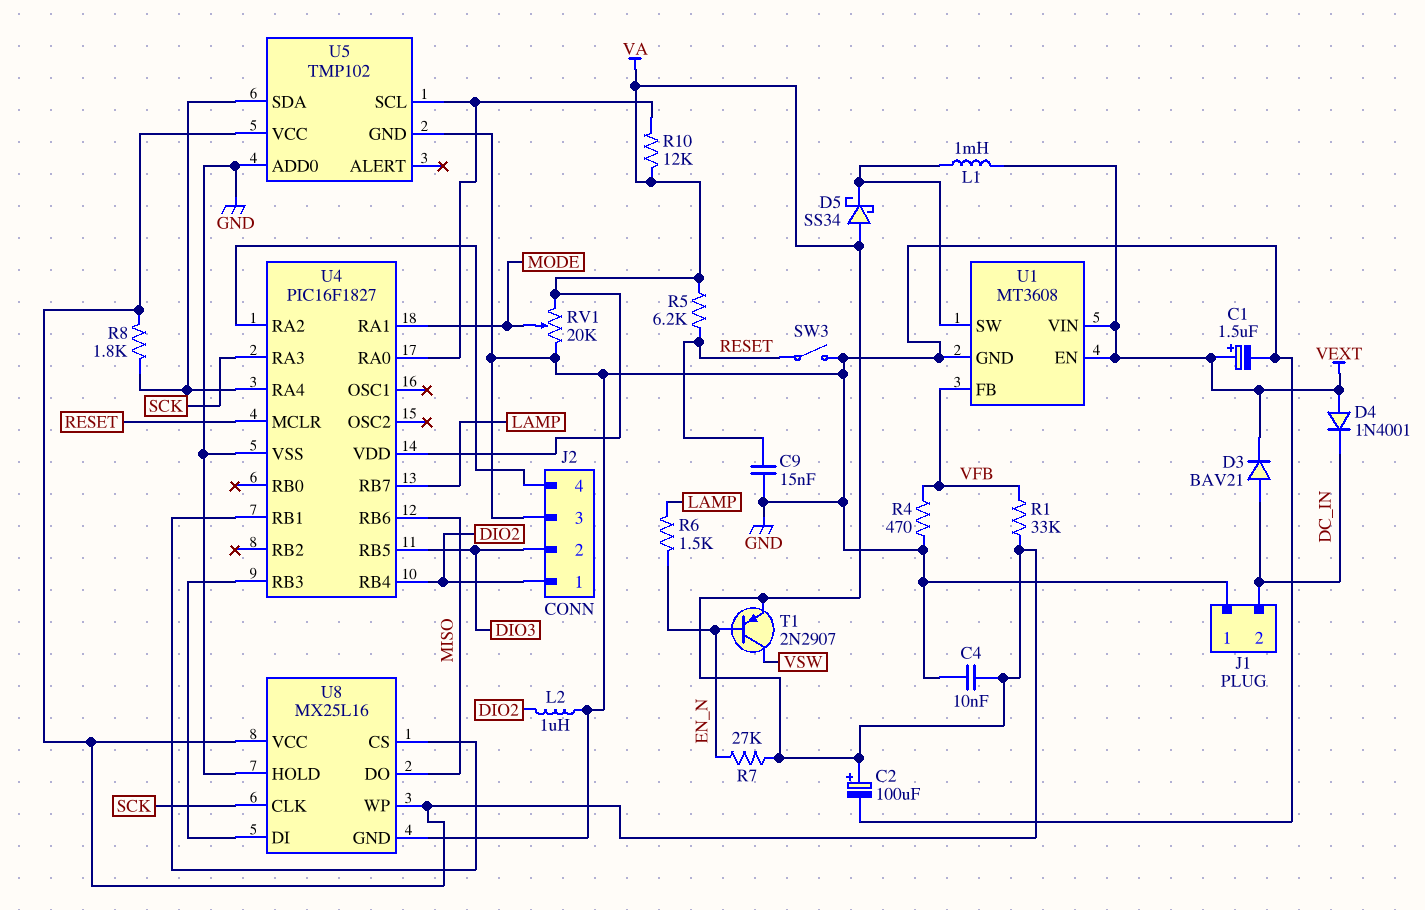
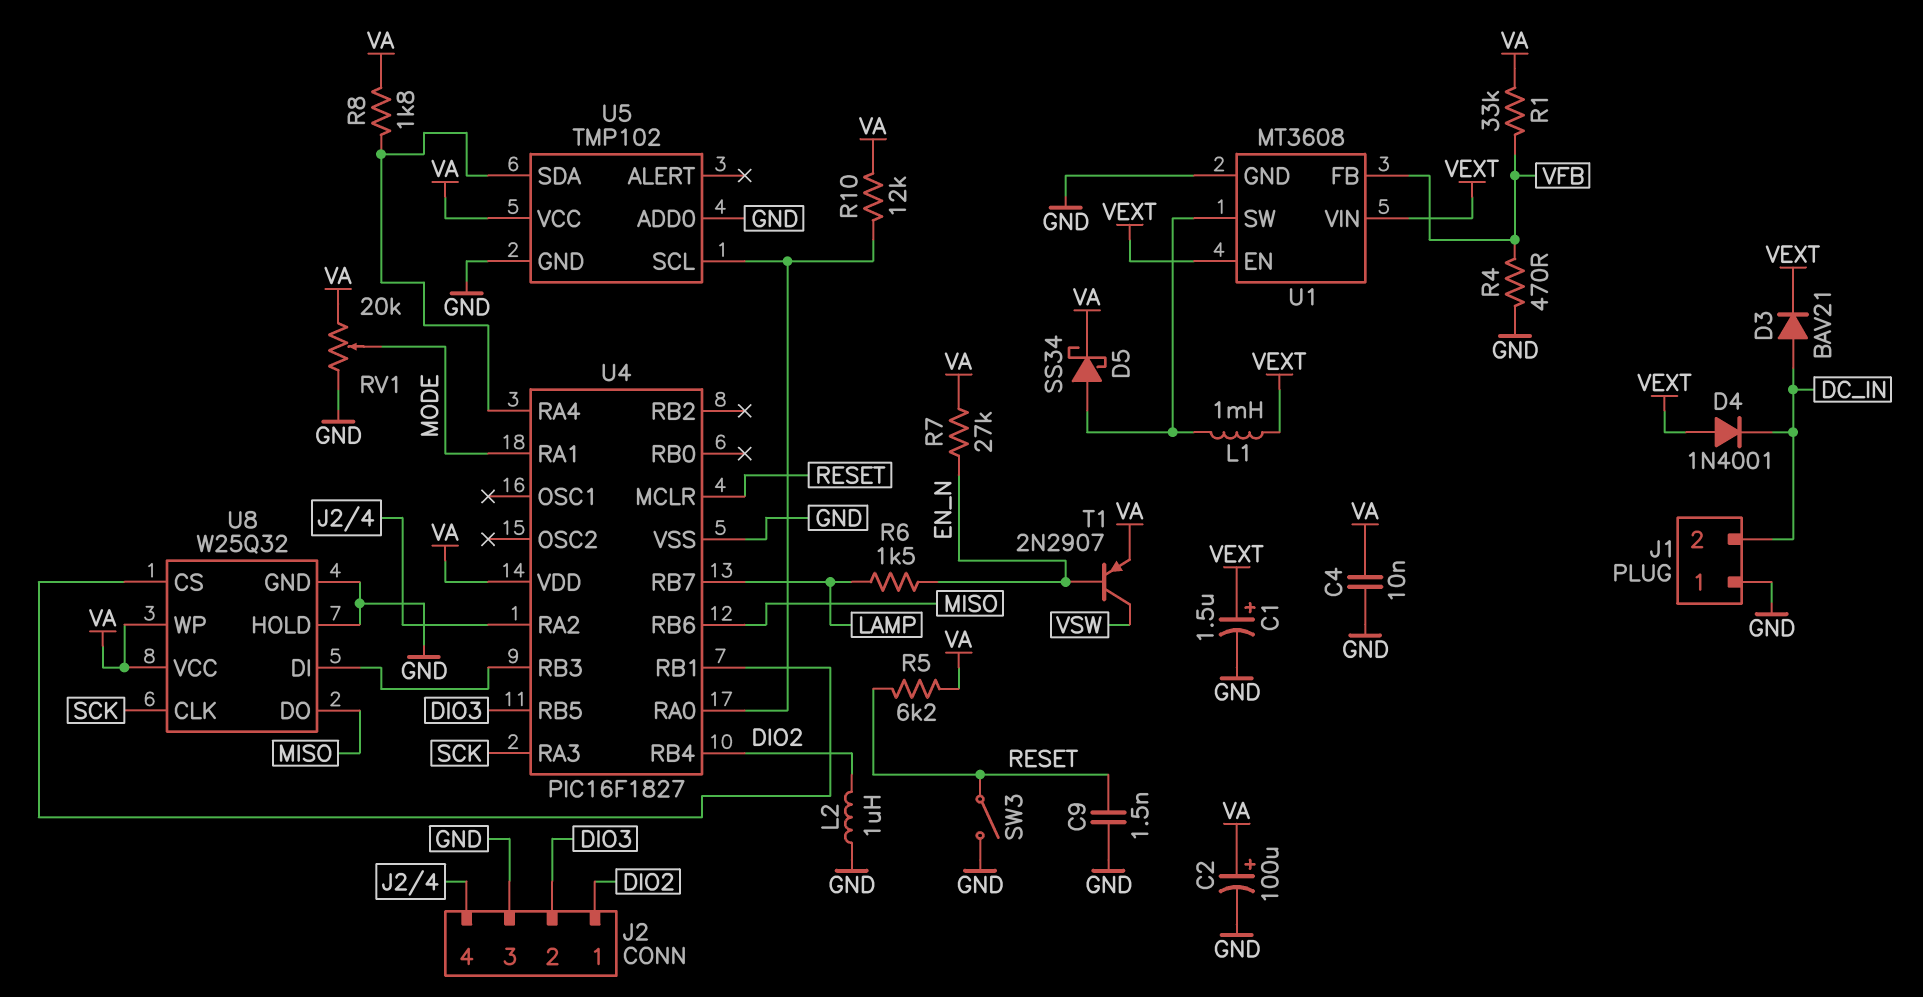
C9: 15nF (GND, RESET) -> 1.5nF (GND, RESET)
D5: schottky SS34 (A VA, K U1/SW) -> schottky SS34 (A U1/SW, K VA)
U8: MX25L16 -> W25Q32

